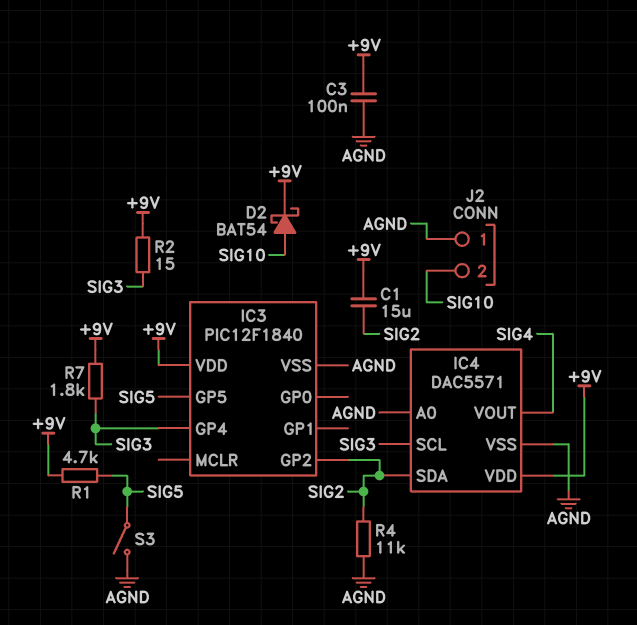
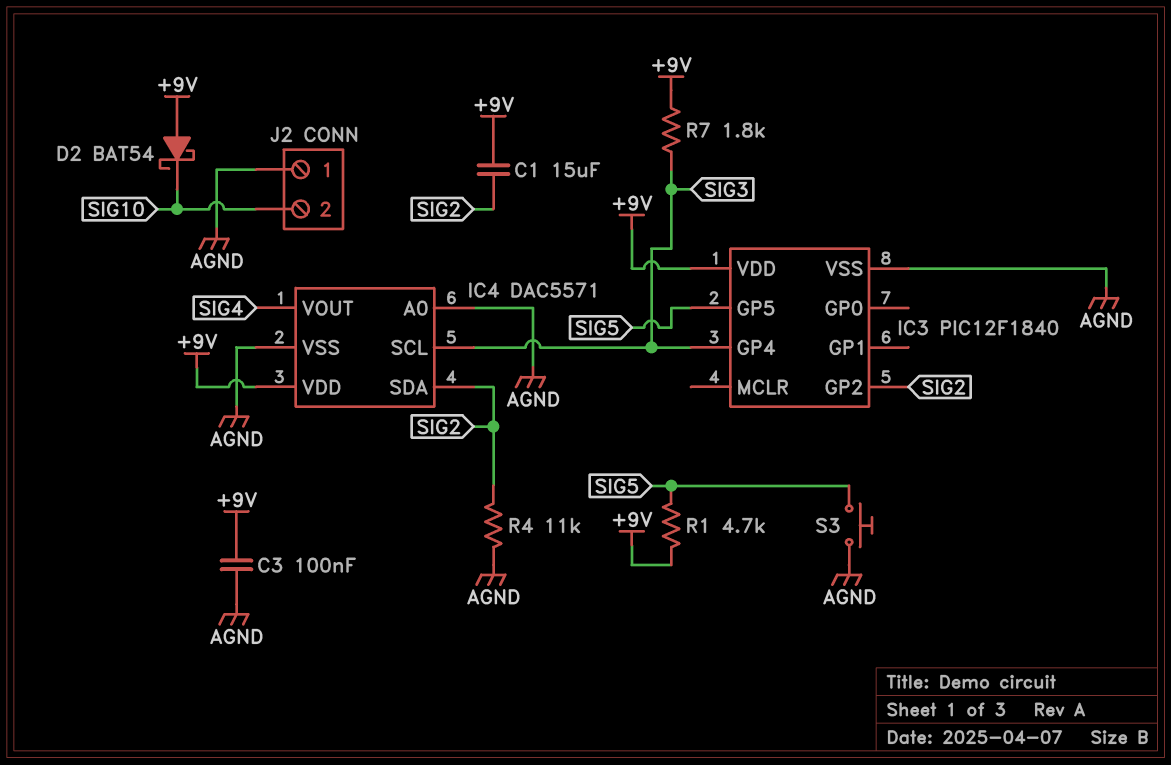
D2: schottky BAT54 (A SIG10, K +9V) -> schottky BAT54 (A +9V, K SIG10)
R2: 15 (+9V, SIG3) -> none
S3: switch (AGND, SIG5) -> button (AGND, SIG5)

